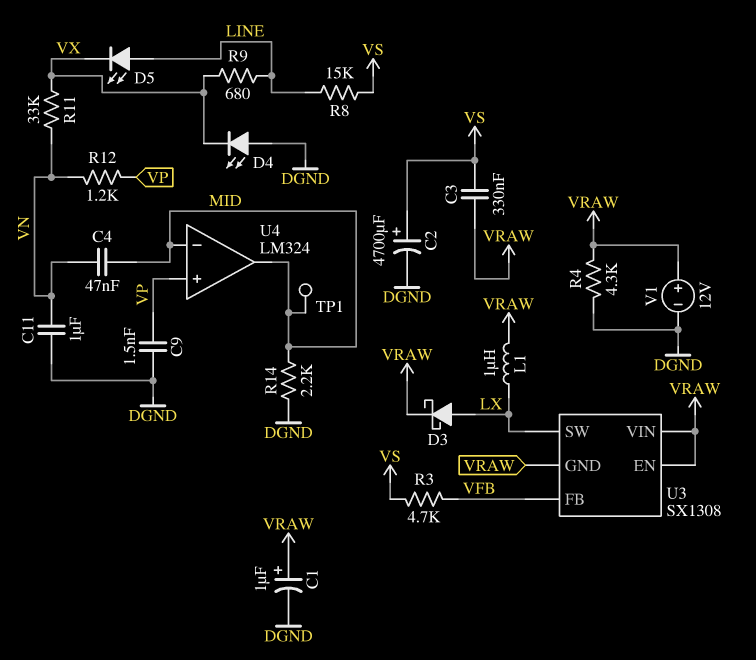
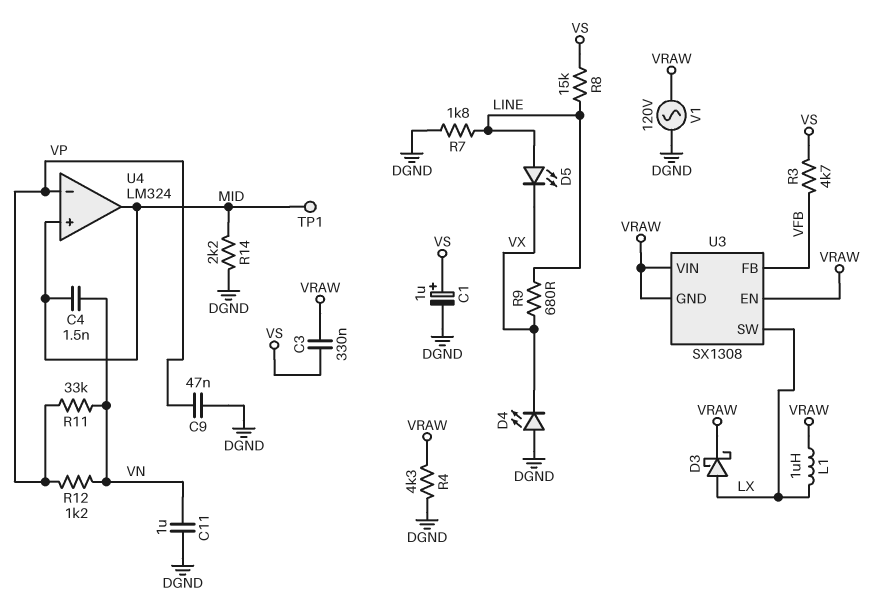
C1: 1uF (plus VRAW, minus DGND) -> 1uF (plus VS, minus DGND)
C2: 4700uF (plus VS, minus DGND) -> none
C4: 47nF (MID, VN) -> 1.5nF (MID, VN)
C9: 1.5nF (DGND, VP) -> 47nF (DGND, VP)
R7: none -> 1.8k (DGND, LINE)
R11: 33k (VN, VX) -> 33k (VN, VP)
U4 pin in+: VP -> MID
U4 pin in-: MID -> VP
V1: 12V (plus VRAW, minus DGND) -> AC 120V (DGND, VRAW)

